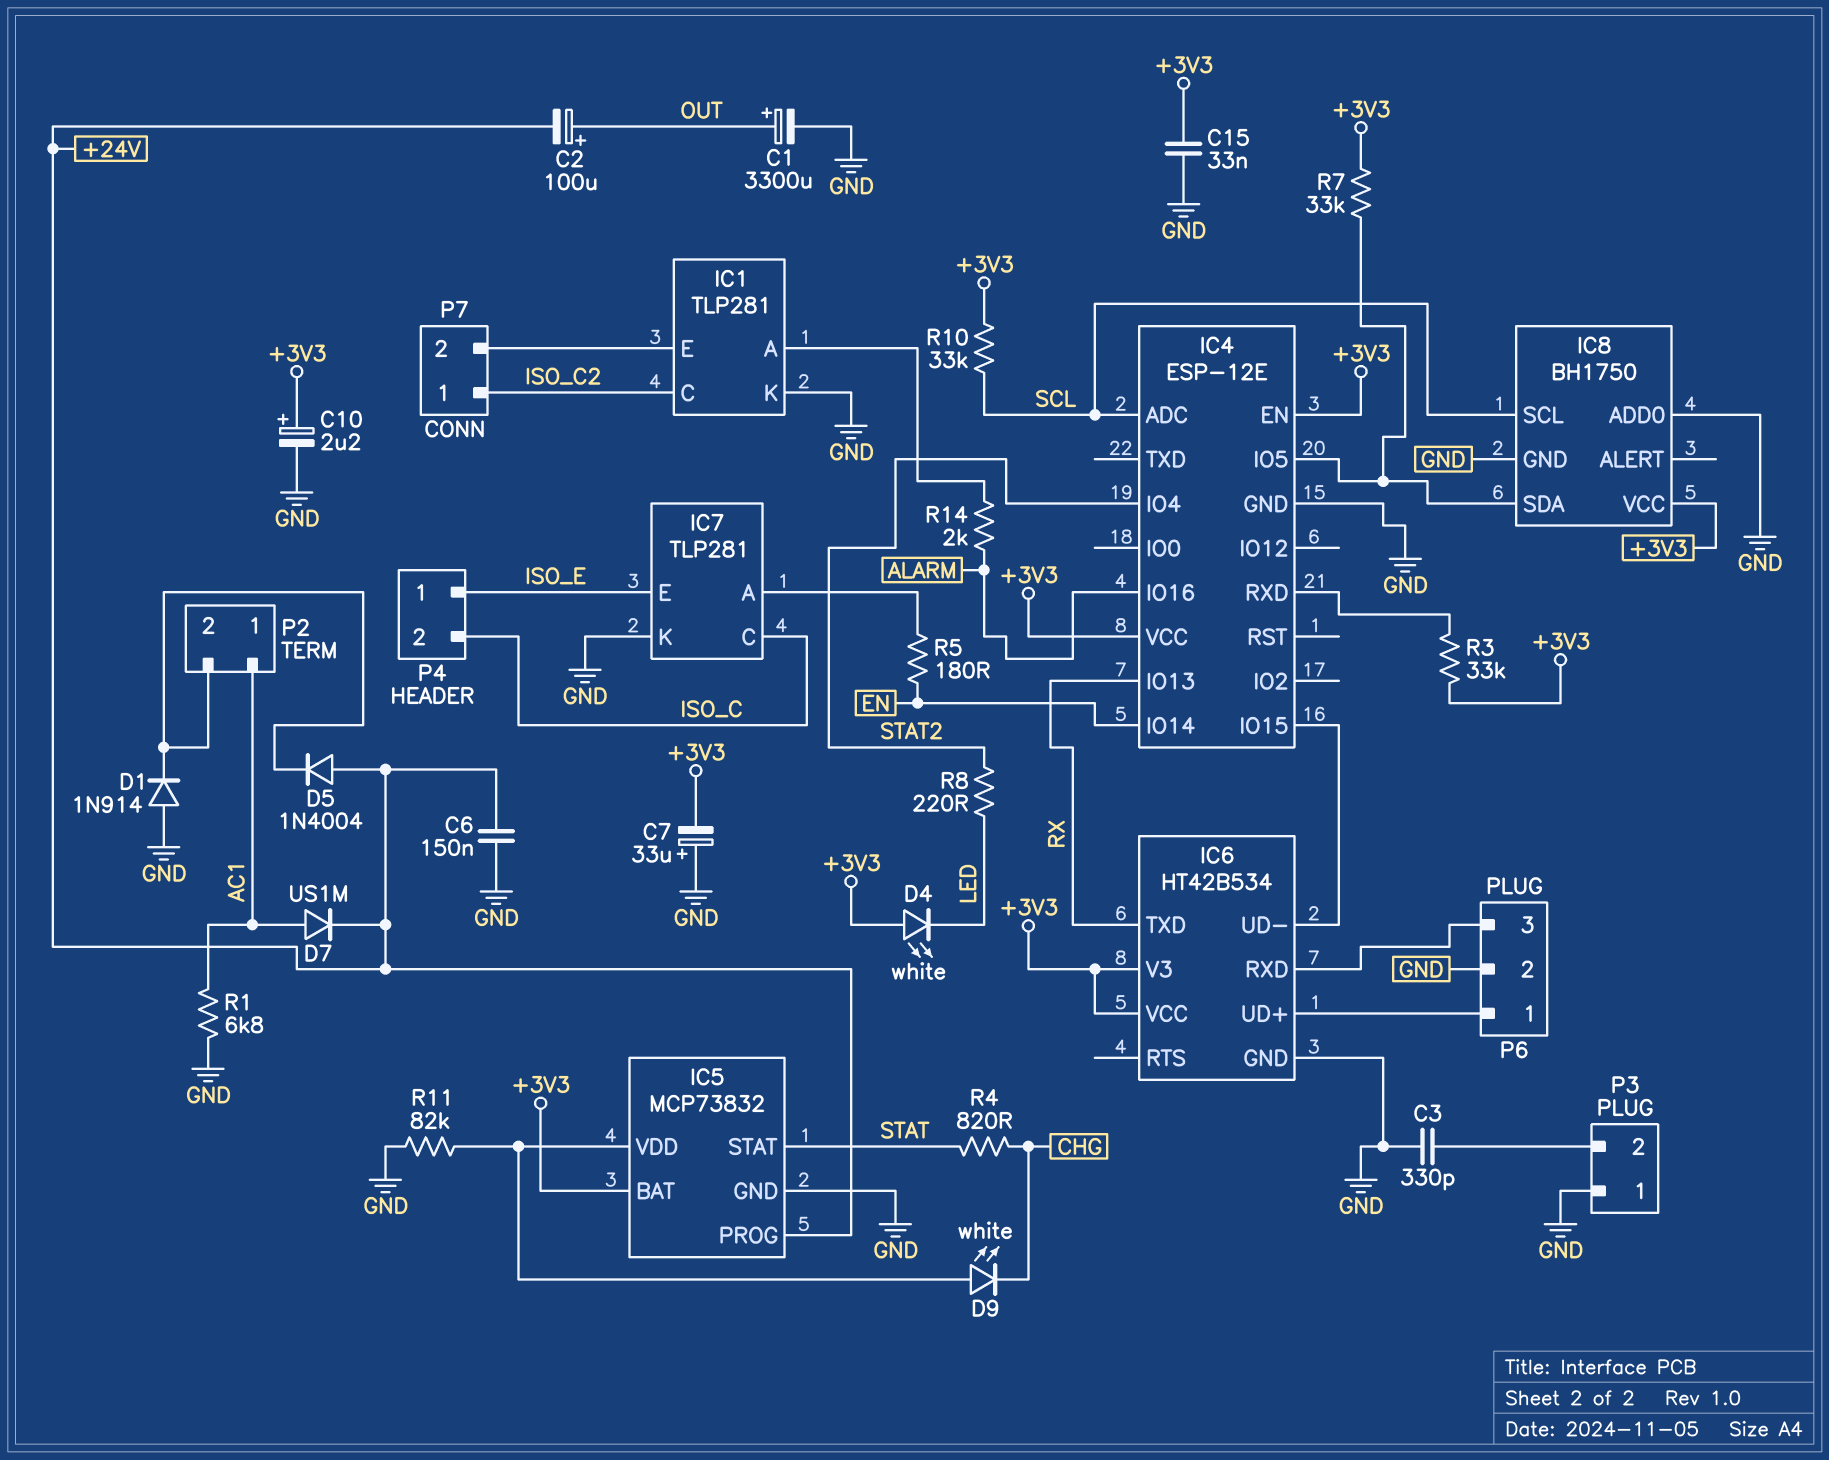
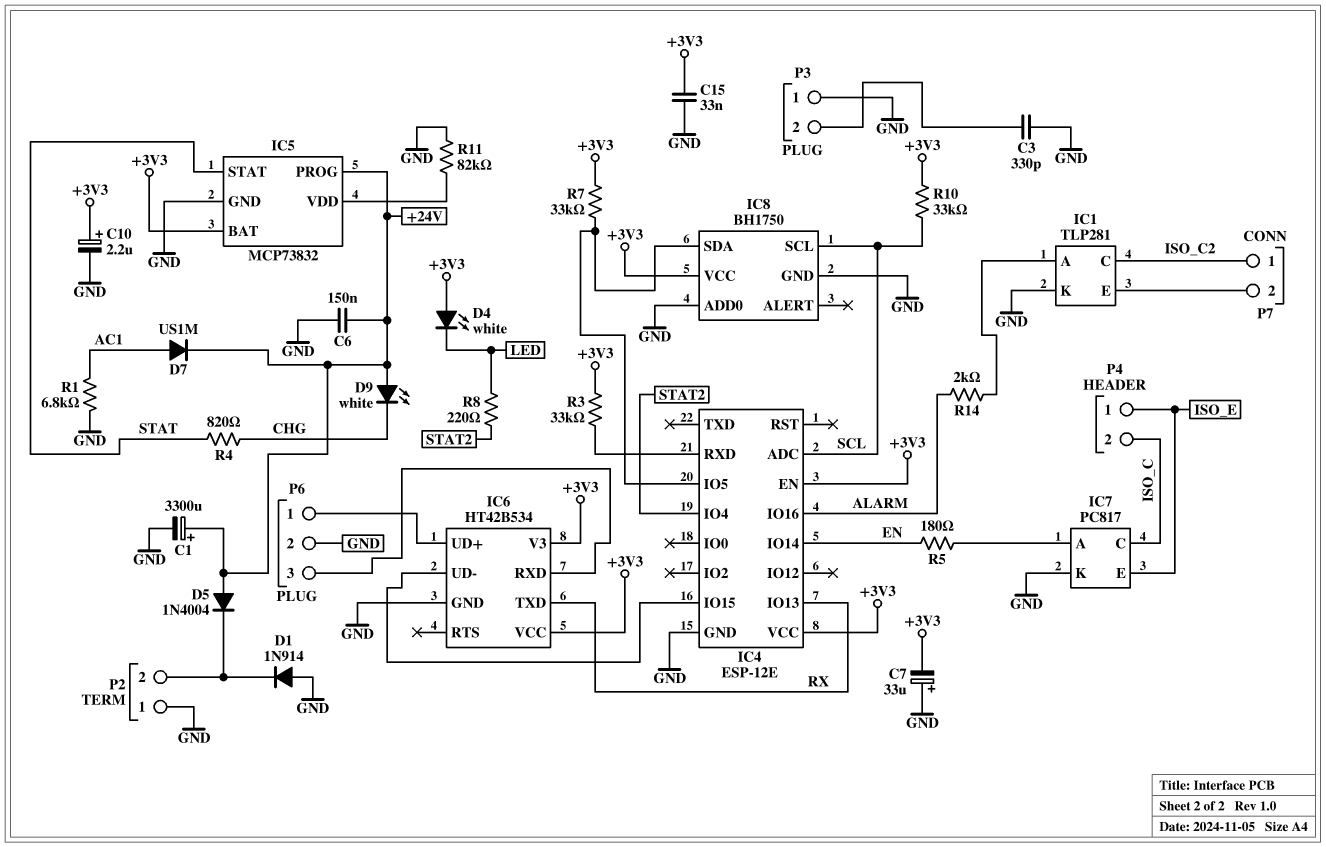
C1: 3300uF (plus OUT, minus GND) -> 3300uF (plus +24V, minus GND)
C2: 100uF (plus OUT, minus +24V) -> none
D9: LED white (A IC5/VDD, K CHG) -> LED white (A +24V, K CHG)
IC7: TLP281 -> PC817
P2 pin 1: AC1 -> GND

